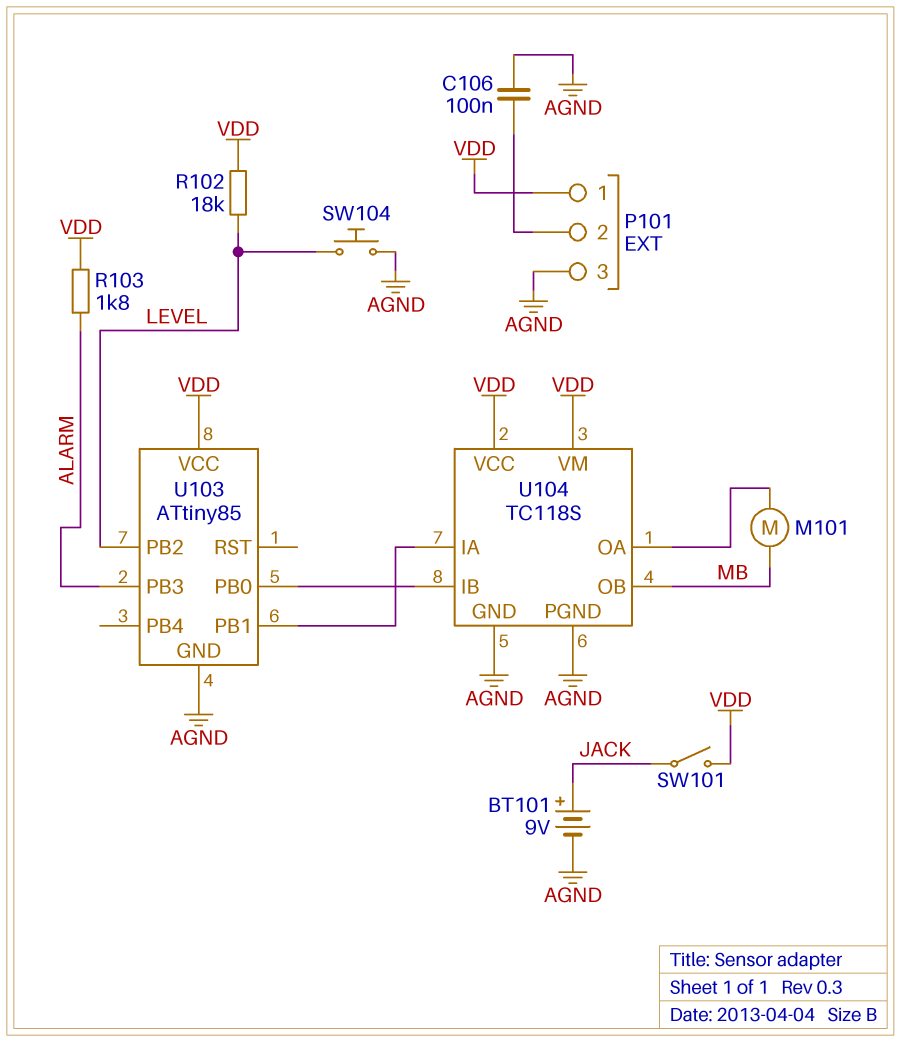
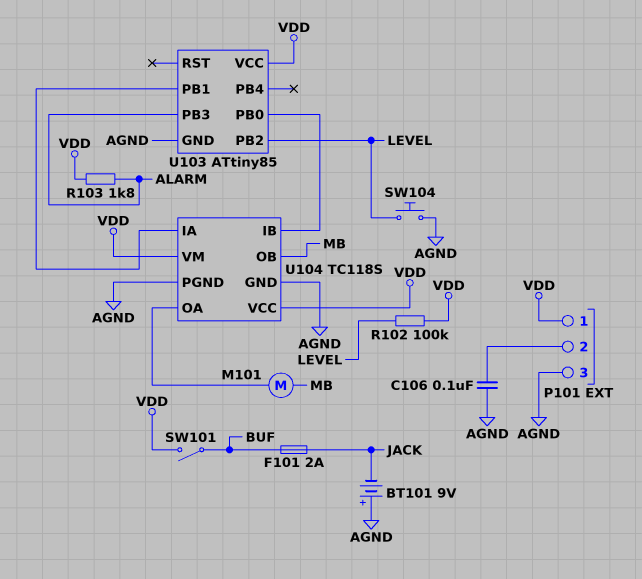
BT101: 9V (plus JACK, minus AGND) -> 9V (plus AGND, minus JACK)
F101: none -> 2A (BUF, JACK)
R102: 18k (LEVEL, VDD) -> 100k (LEVEL, VDD)
SW101: switch (JACK, VDD) -> switch (BUF, VDD)

